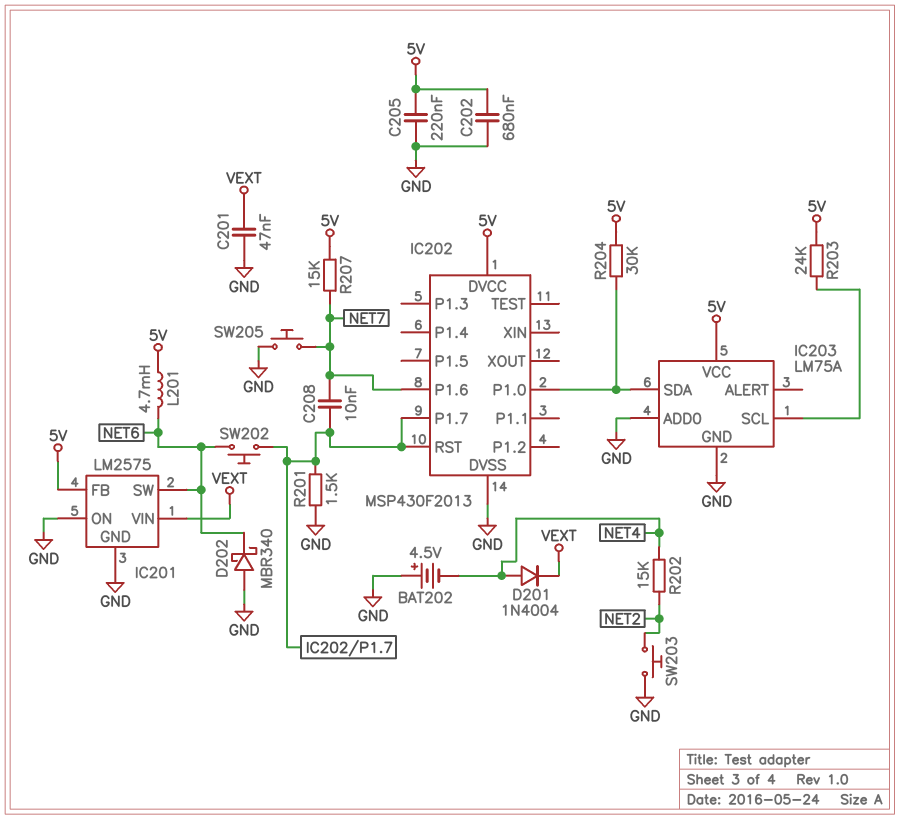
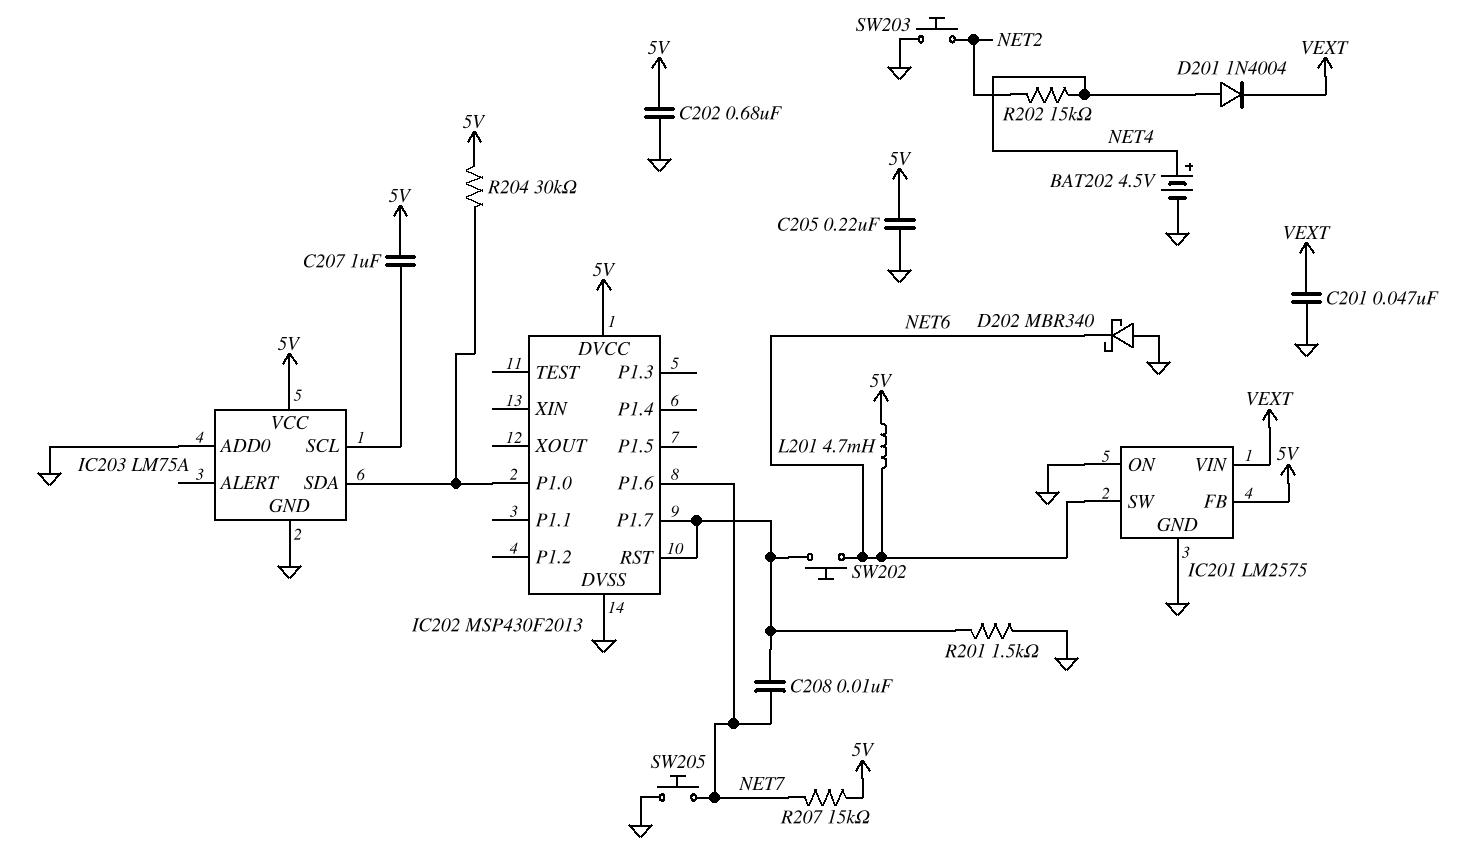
BAT202: 4.5V (plus GND, minus NET4) -> 4.5V (plus NET4, minus GND)
C207: none -> 1uF (5V, IC203/SCL)
R203: 24k (5V, IC203/SCL) -> none

